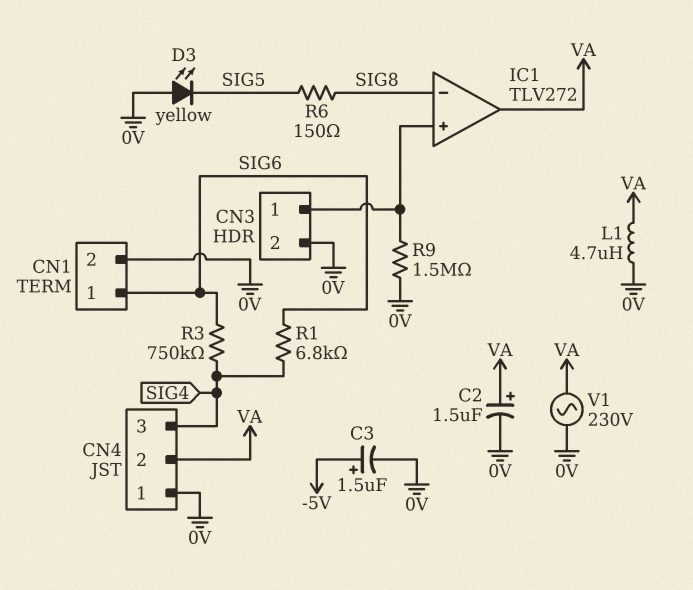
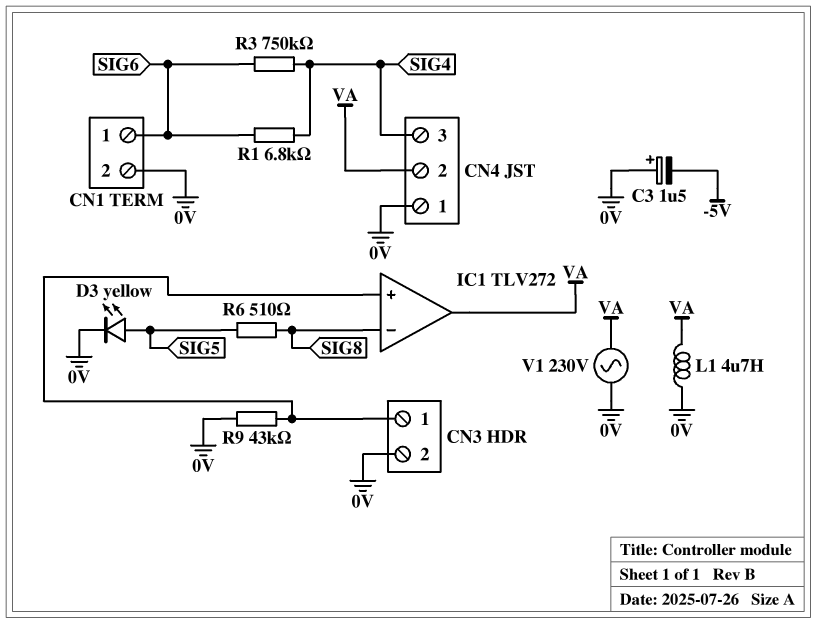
C2: 1.5uF (plus VA, minus 0V) -> none
C3: 1.5uF (plus -5V, minus 0V) -> 1.5uF (plus 0V, minus -5V)
D3: LED yellow (A 0V, K SIG5) -> LED yellow (A SIG5, K 0V)
R6: 150 (SIG5, SIG8) -> 510 (SIG5, SIG8)
R9: 1.5M (0V, CN3/1) -> 43k (0V, CN3/1)

